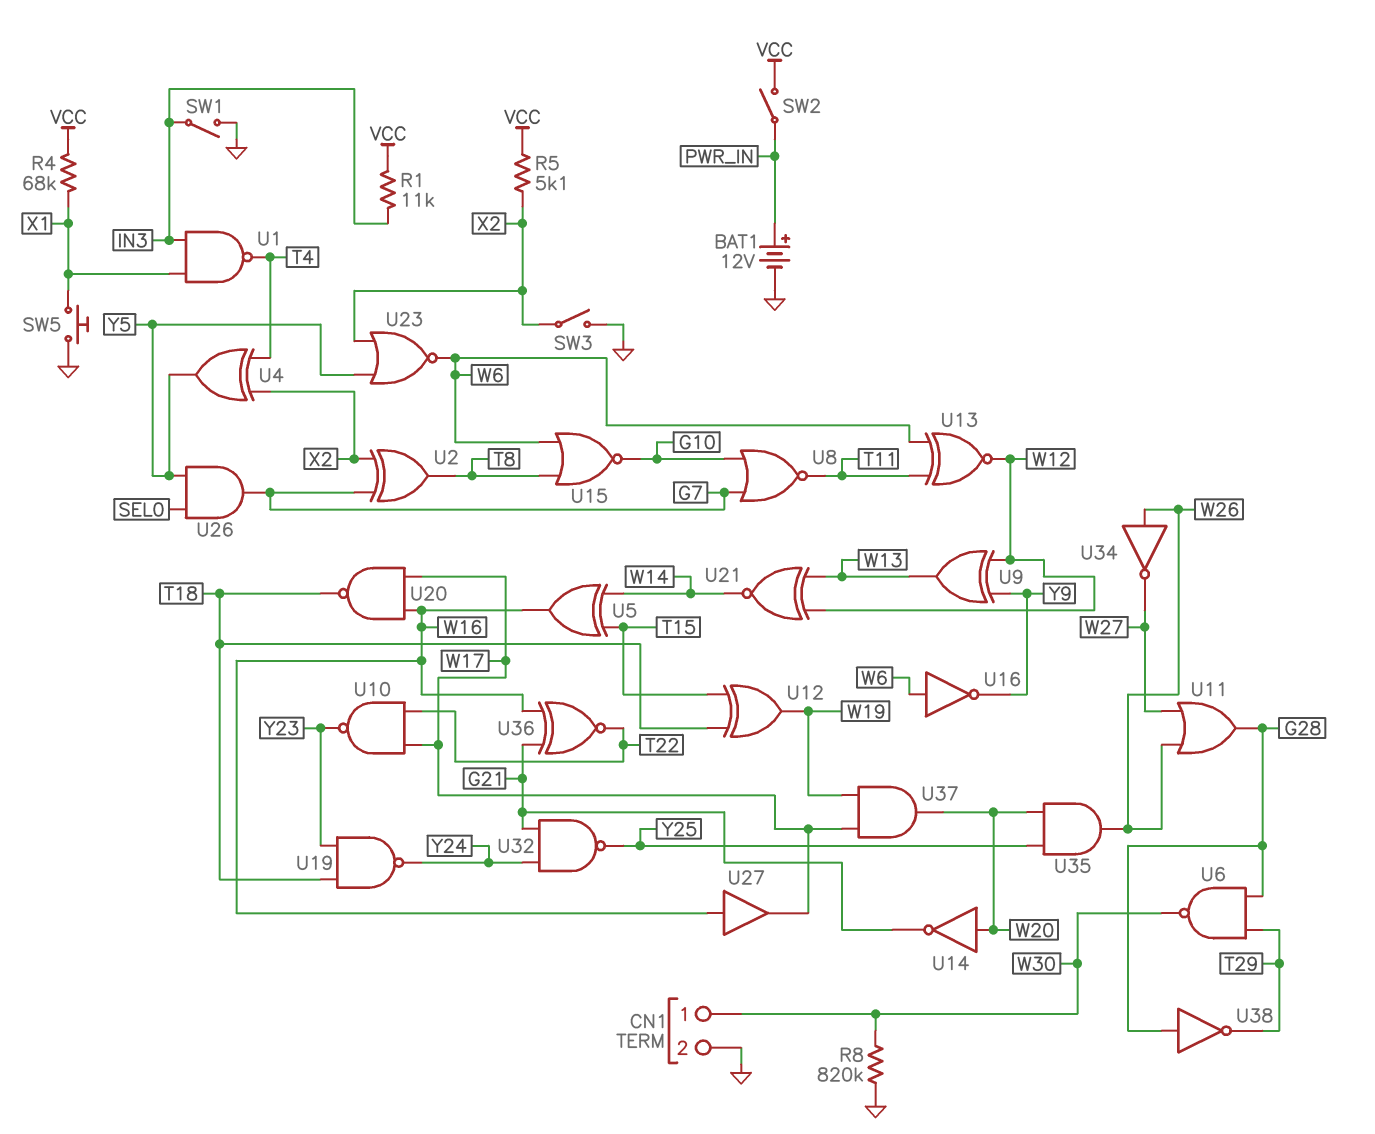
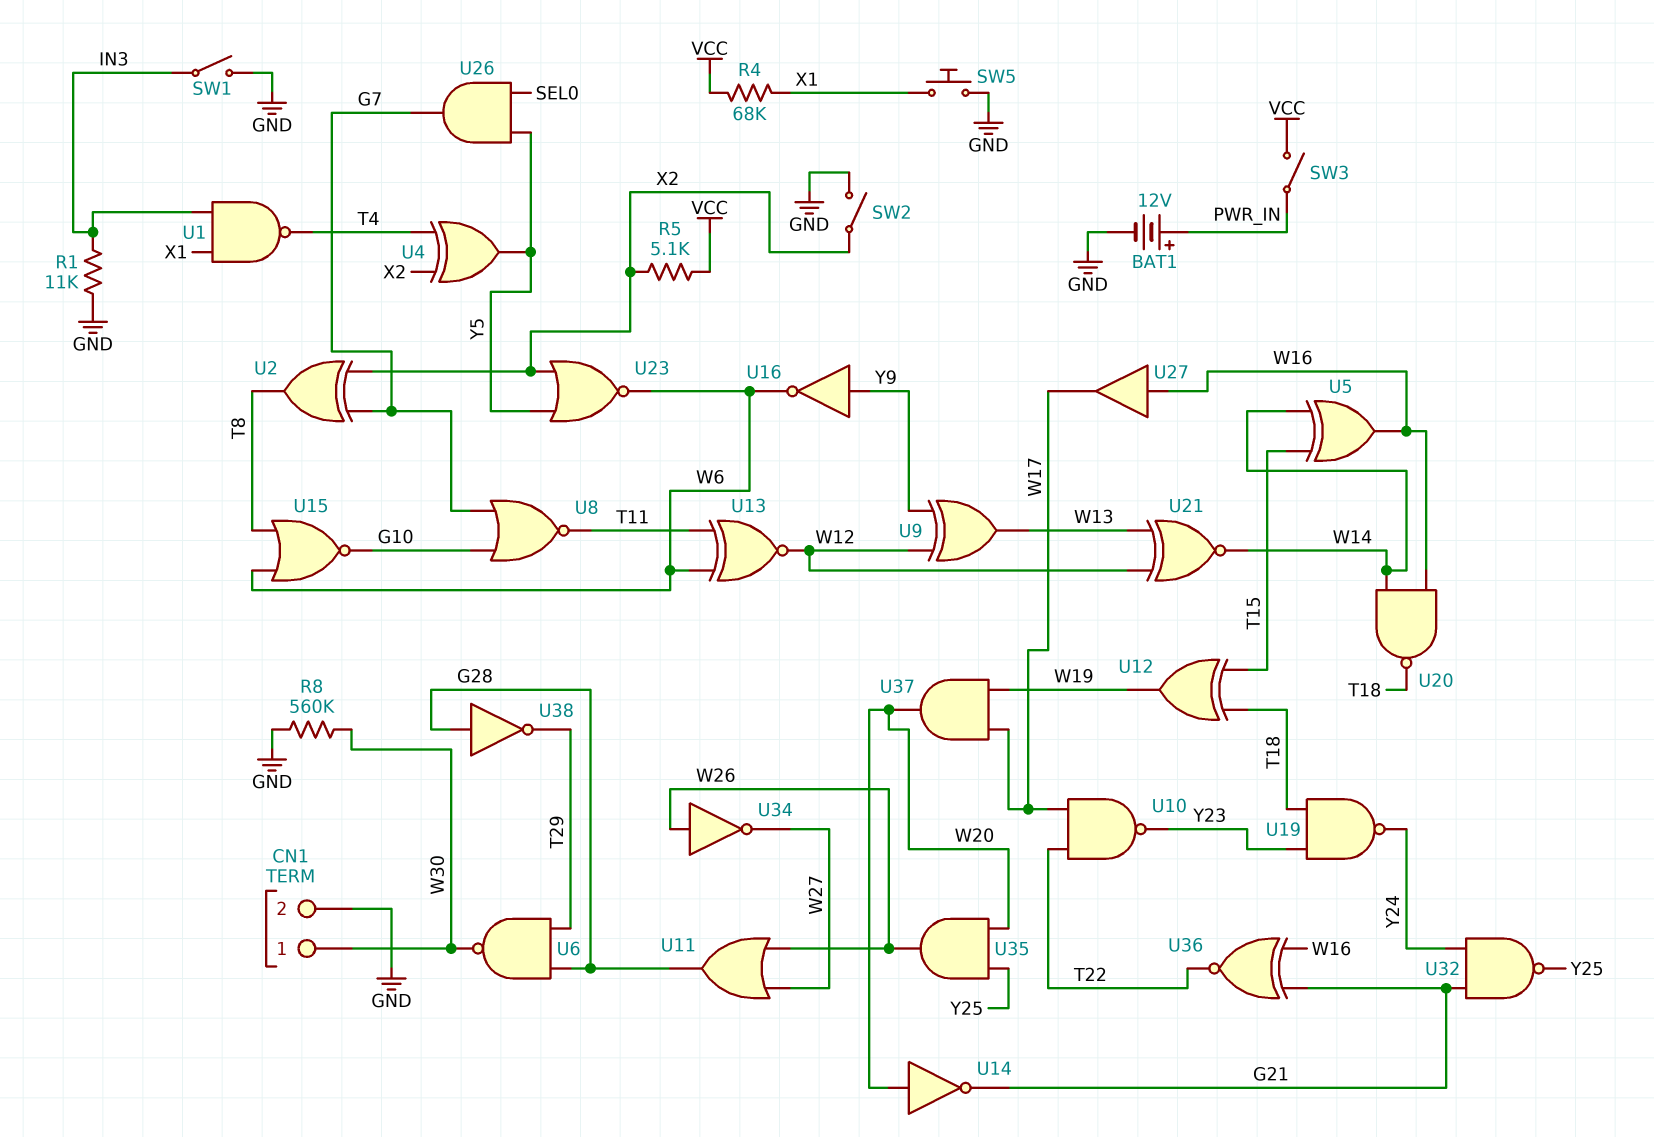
R1: 11k (IN3, VCC) -> 11k (GND, IN3)
R8: 820k (GND, W30) -> 560k (GND, W30)
SW2: switch (PWR_IN, VCC) -> switch (GND, X2)
SW3: switch (GND, X2) -> switch (PWR_IN, VCC)
U16: NOT (in W6, out Y9) -> NOT (in Y9, out W6)
U20: NAND (in W16, in W17, out T18) -> NAND (in W14, in W16, out T18)

